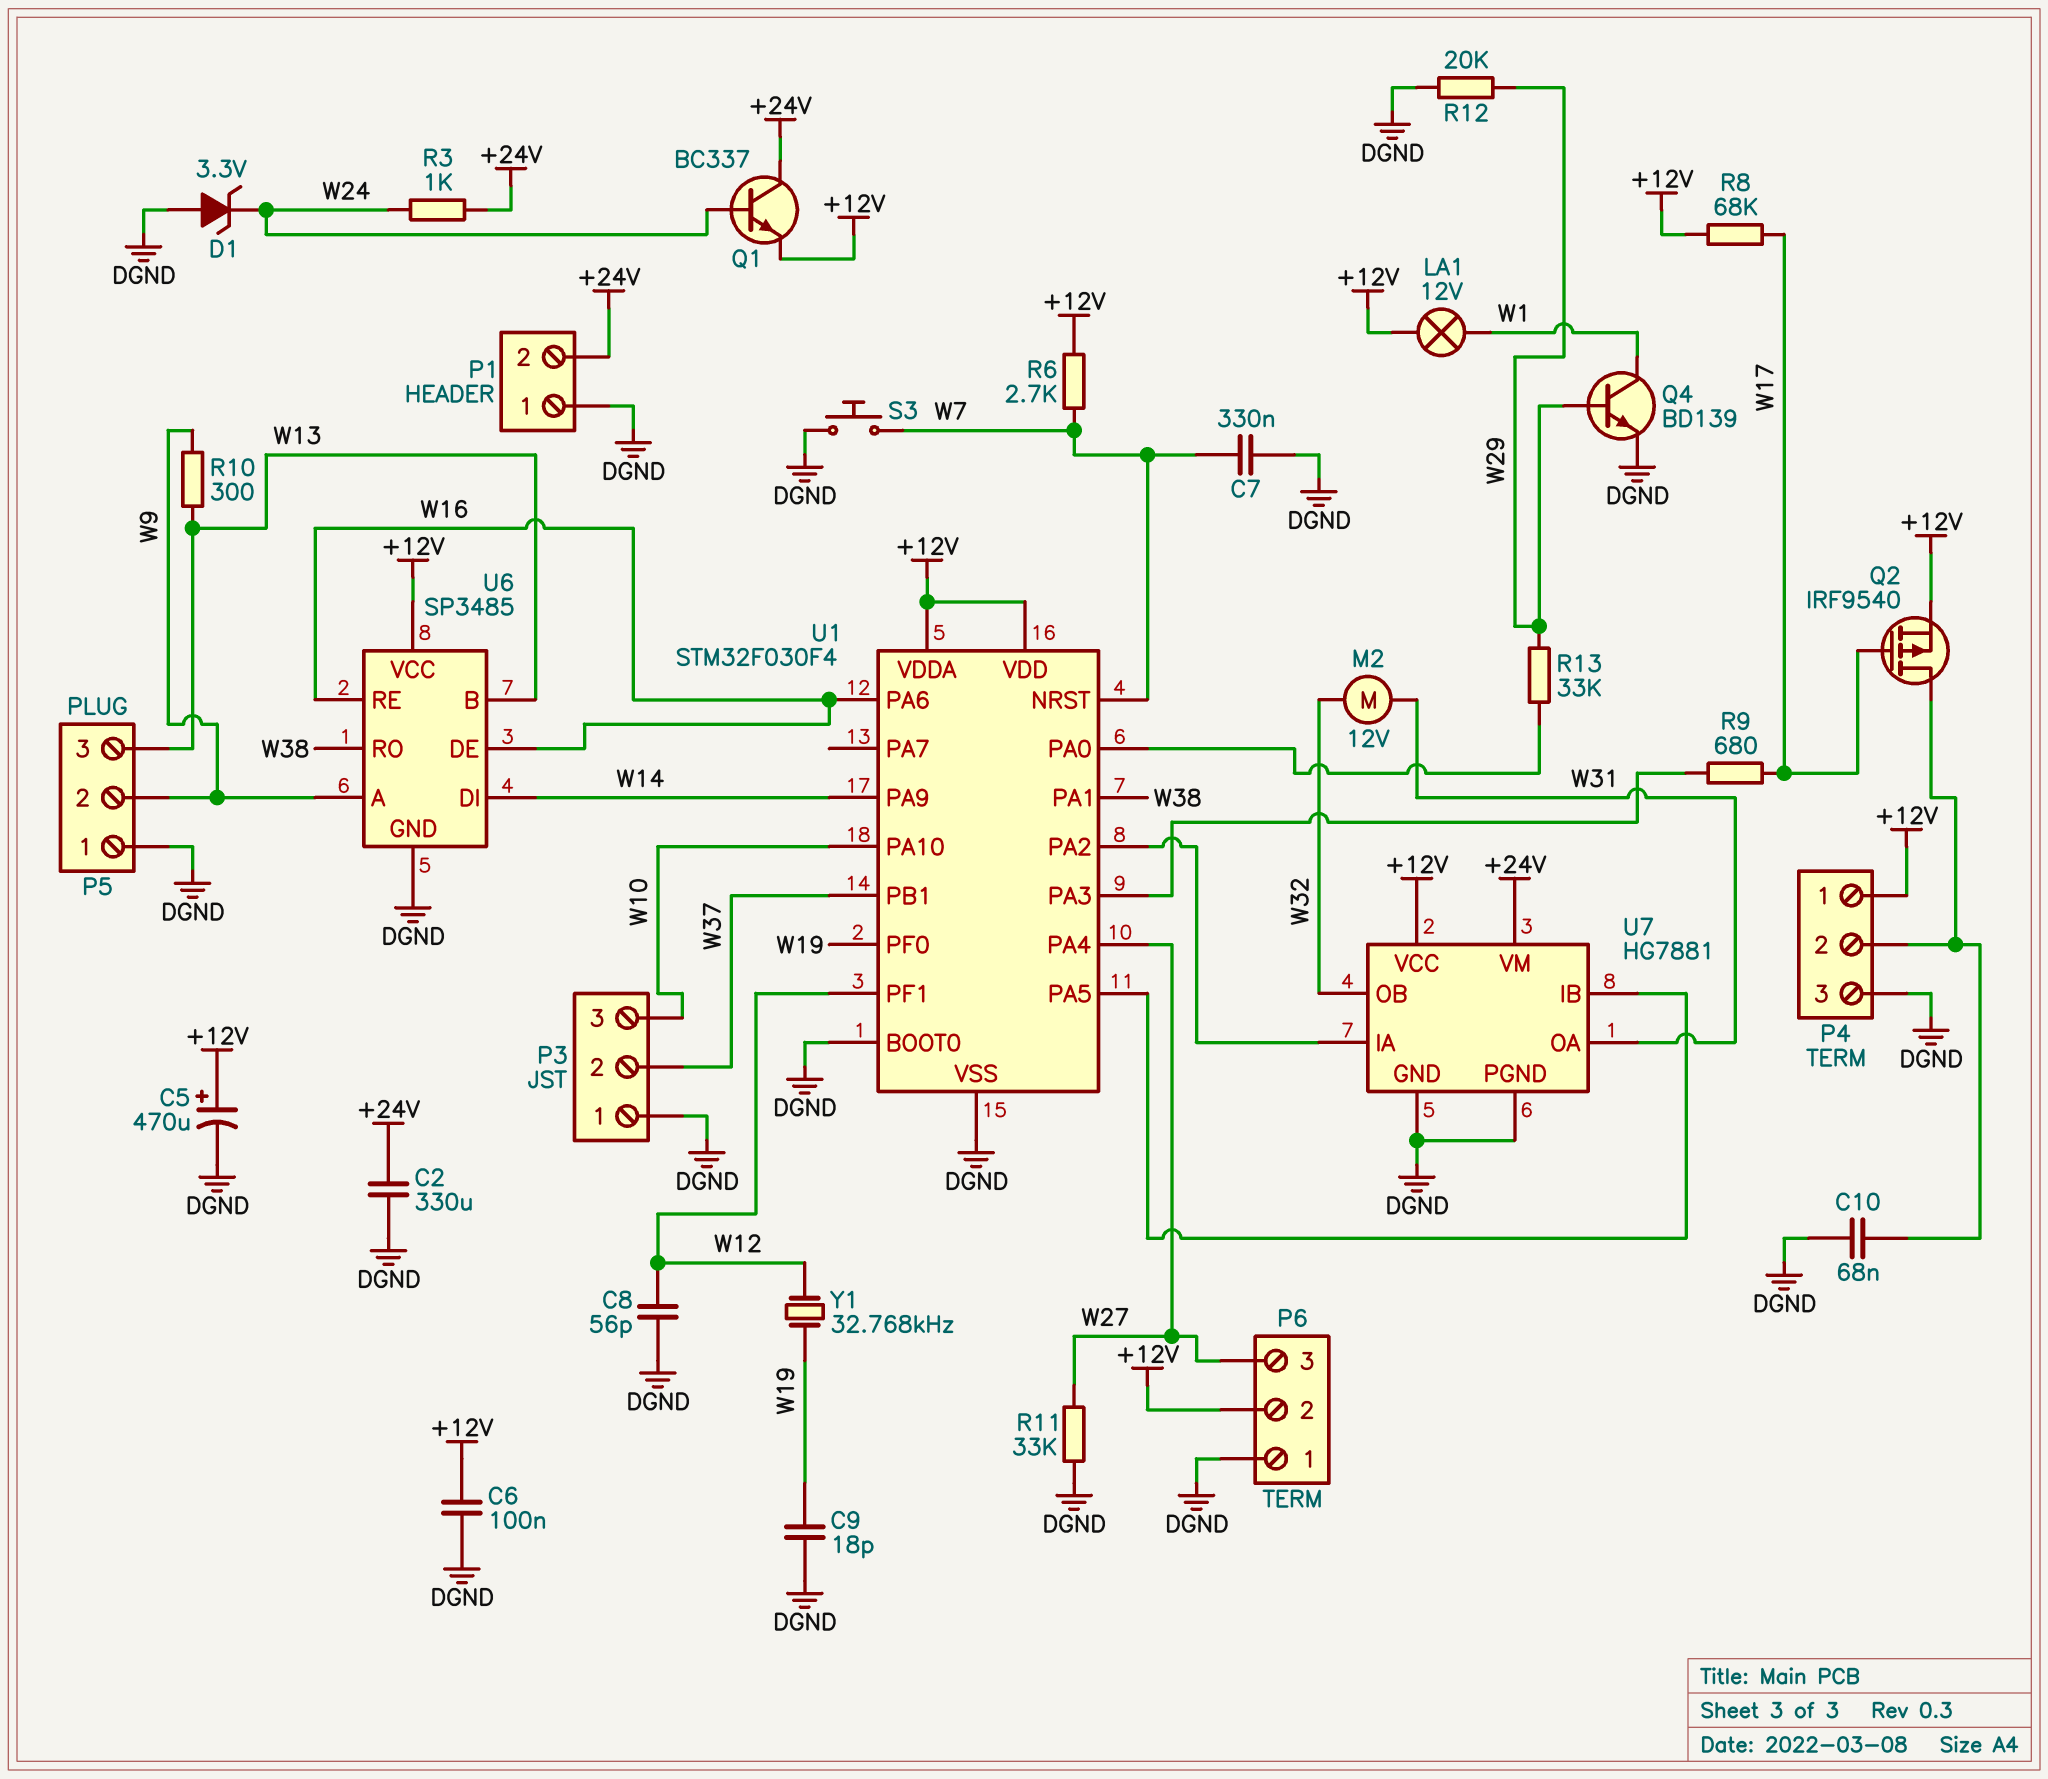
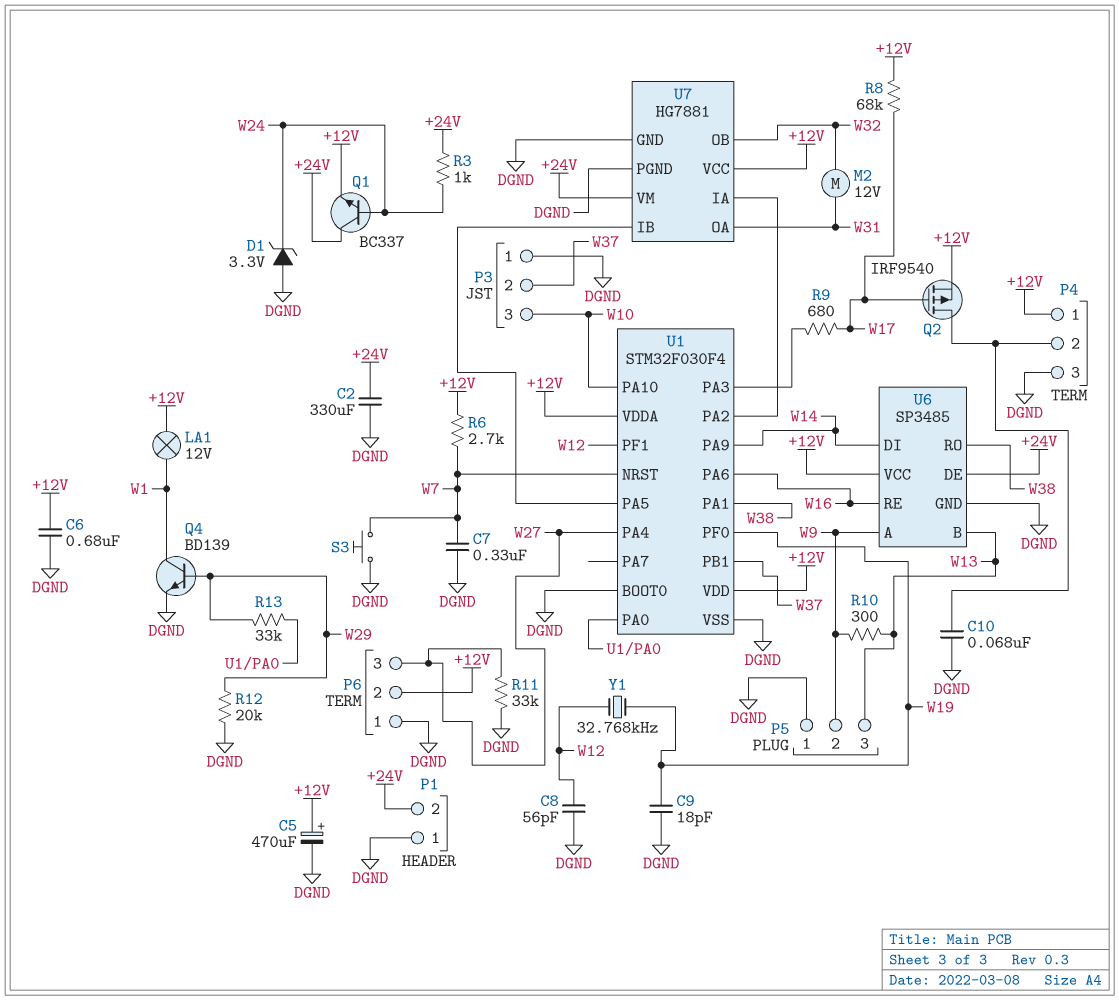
C6: 100nF (+12V, DGND) -> 680nF (+12V, DGND)
U6 pin DE: W16 -> +24V

